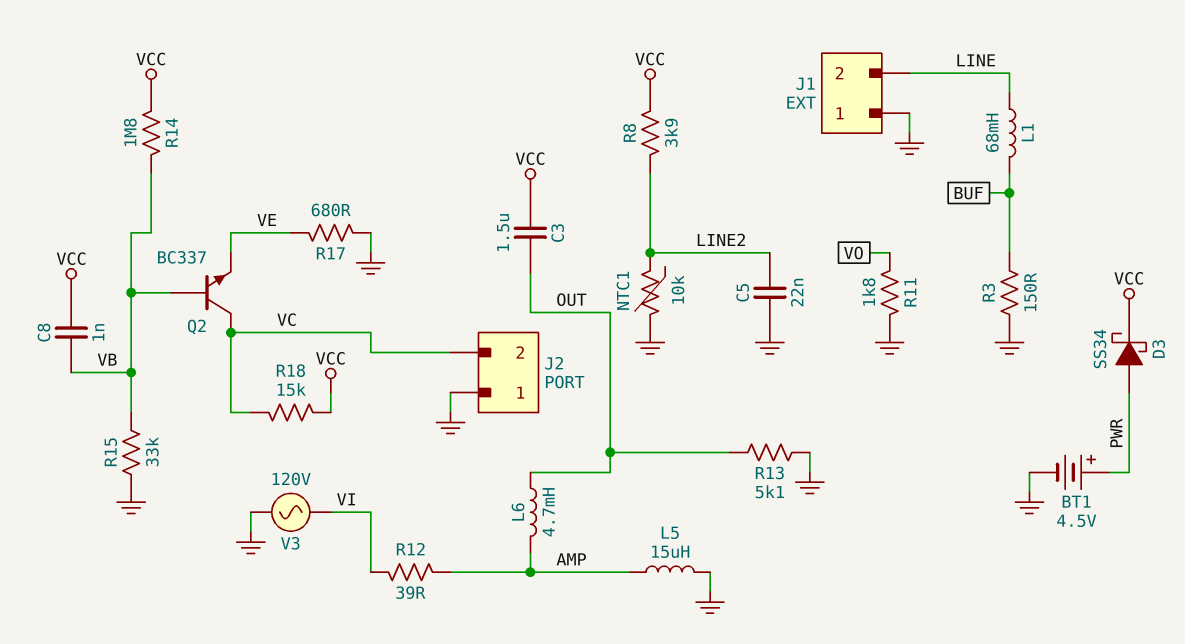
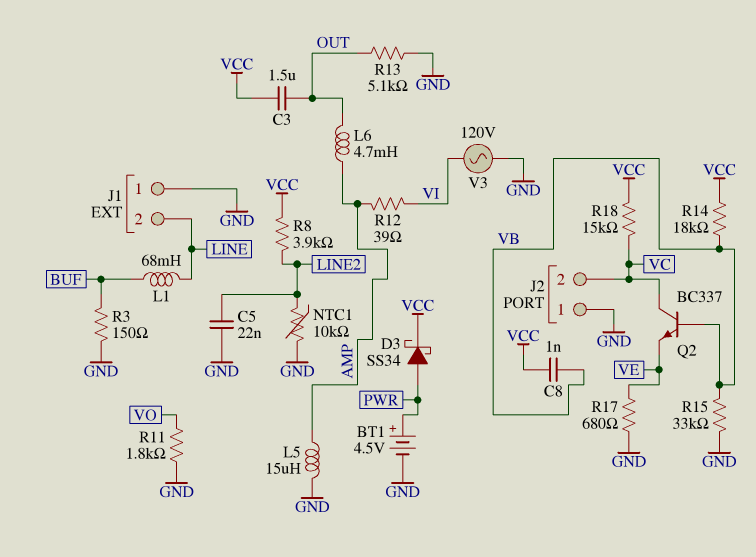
R14: 1.8M (VB, VCC) -> 18k (VB, VCC)

